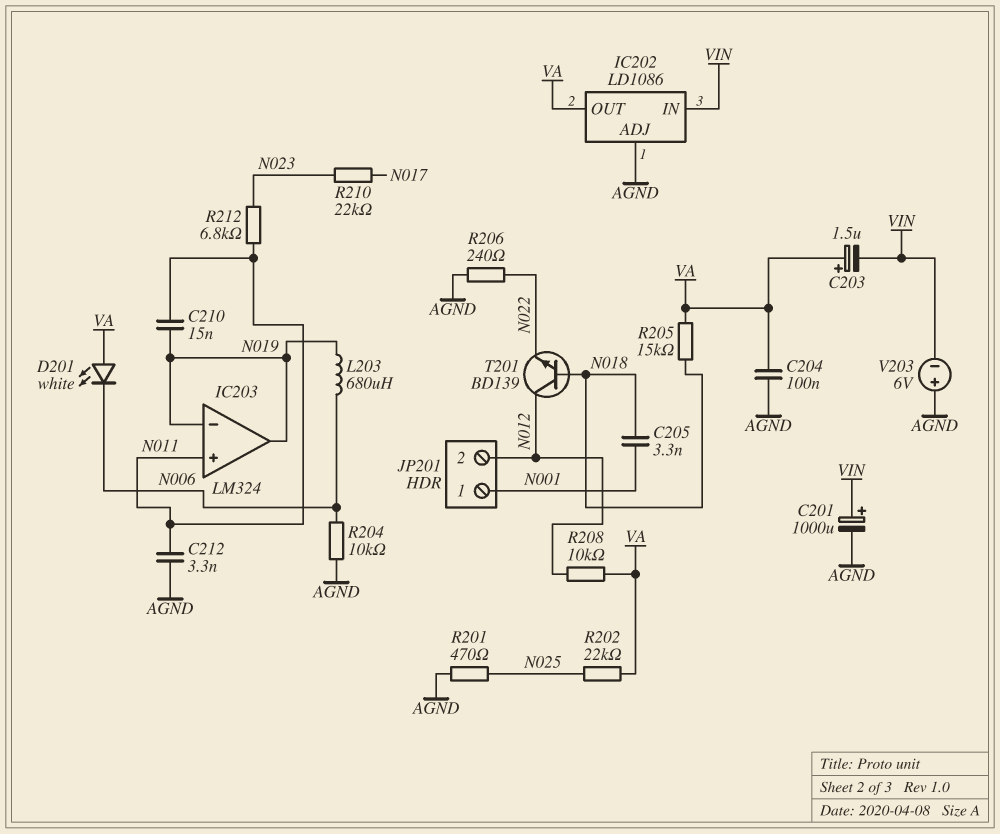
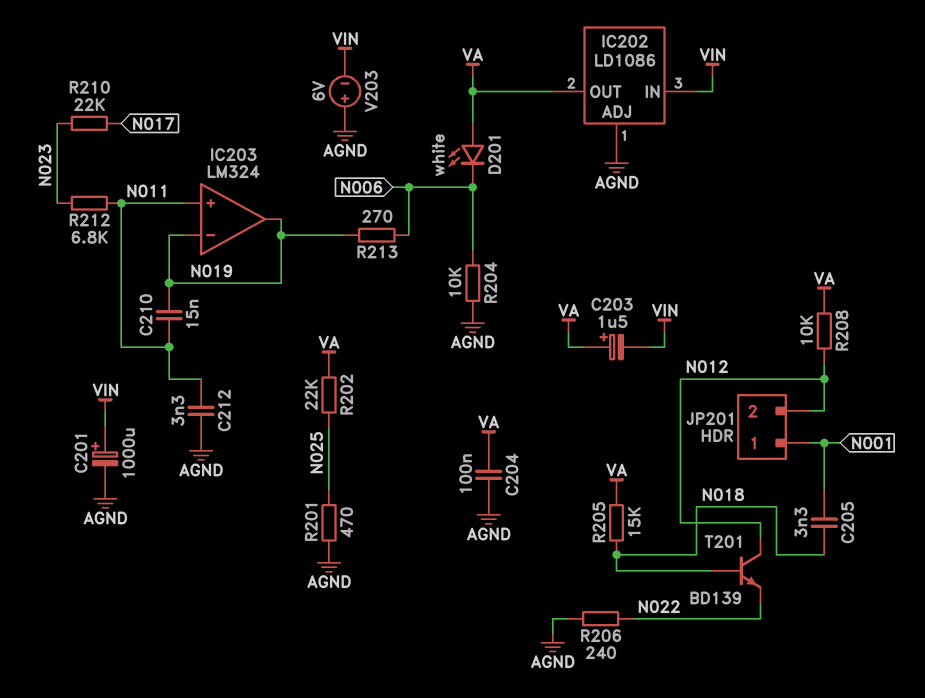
L203: 680uH (N006, N019) -> none
R213: none -> 270 (N006, N019)

